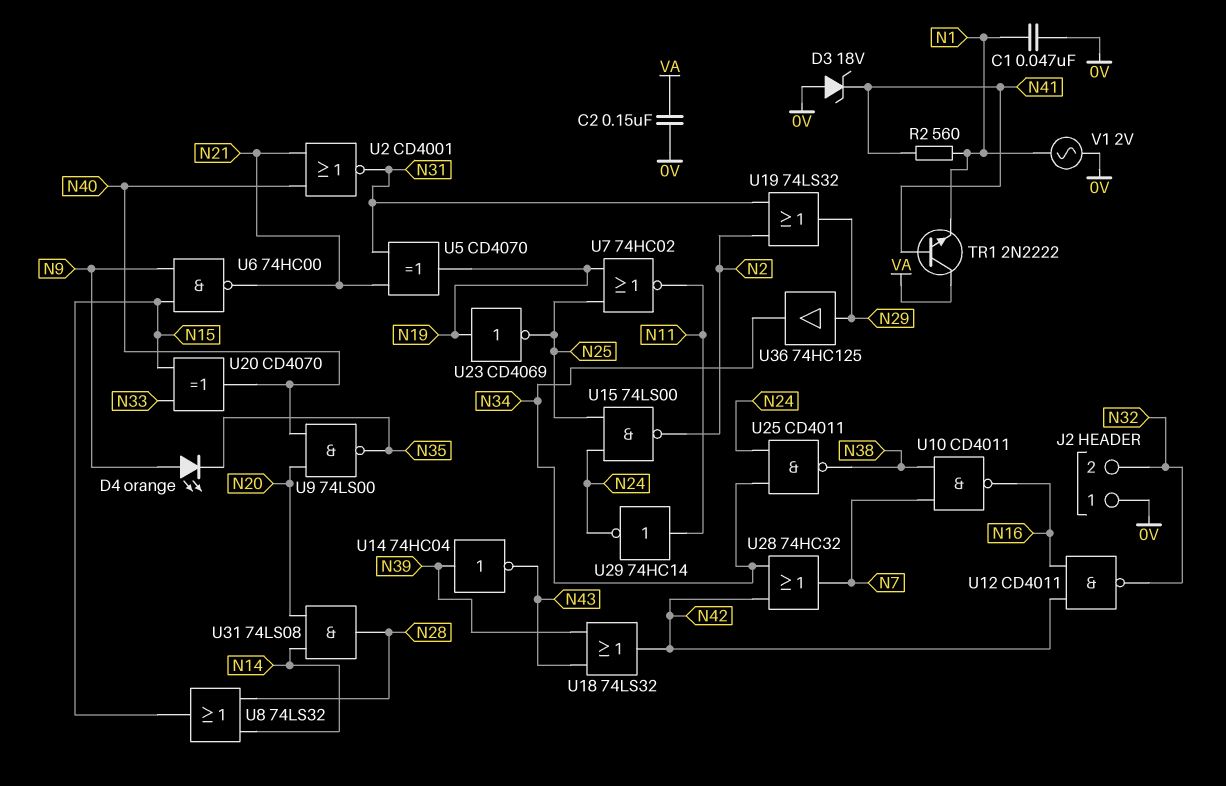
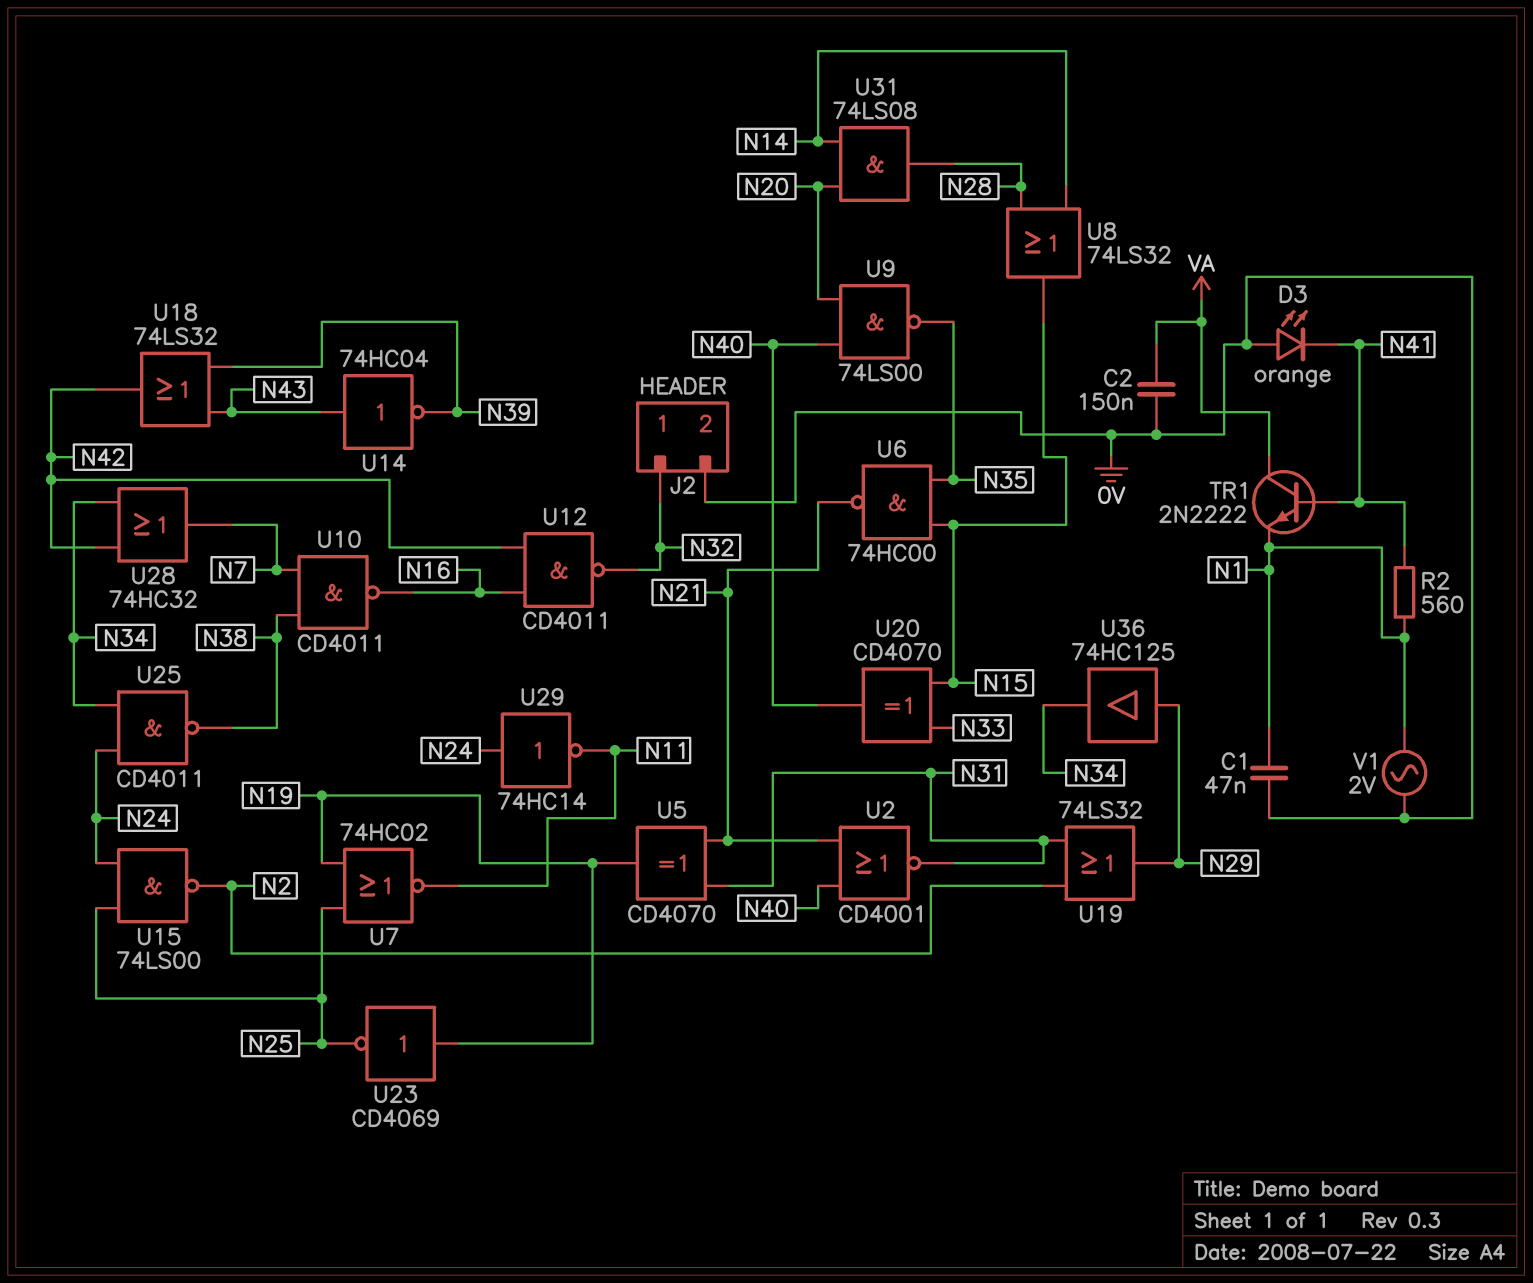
D3: zener 18V (A 0V, K N41) -> LED orange (A 0V, K N41)
D4: LED orange (A N9, K N35) -> none
J2 pin 1: 0V -> N32
J2 pin 2: N32 -> 0V
U6: NAND 74HC00 (in N9, in N15, out N21) -> NAND 74HC00 (in N15, in N35, out N21)
U14: NOT 74HC04 (in N39, out N43) -> NOT 74HC04 (in N43, out N39)
U29: NOT 74HC14 (in N11, out N24) -> NOT 74HC14 (in N24, out N11)

